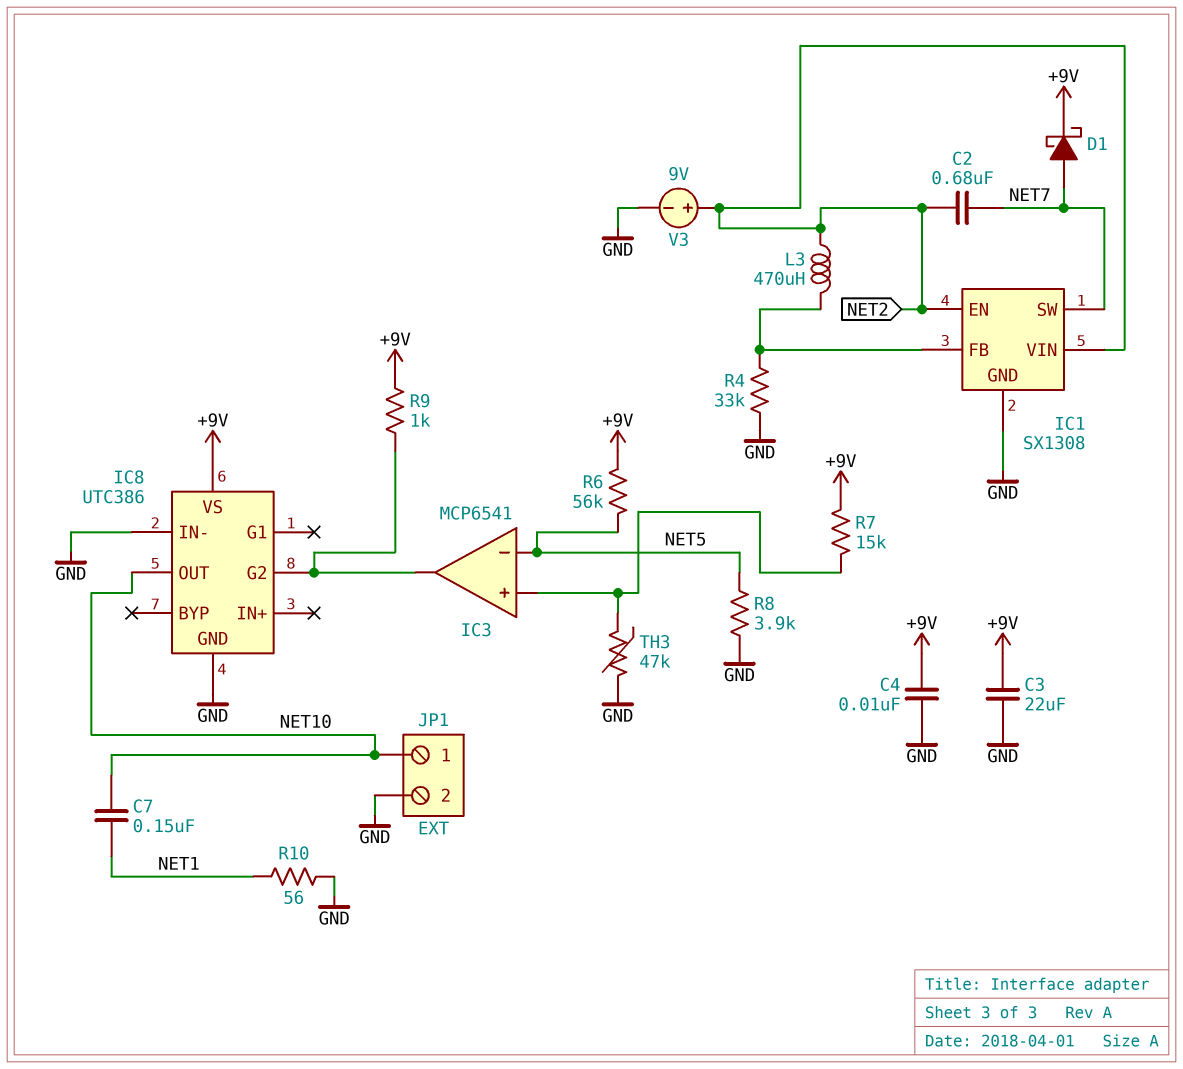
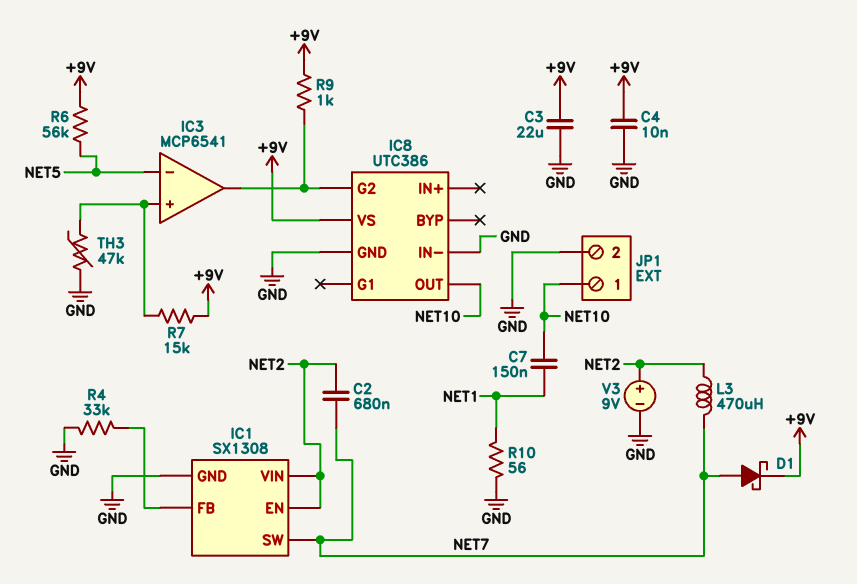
L3: 470uH (IC1/FB, NET2) -> 470uH (NET2, NET7)
R8: 3.9k (GND, NET5) -> none

